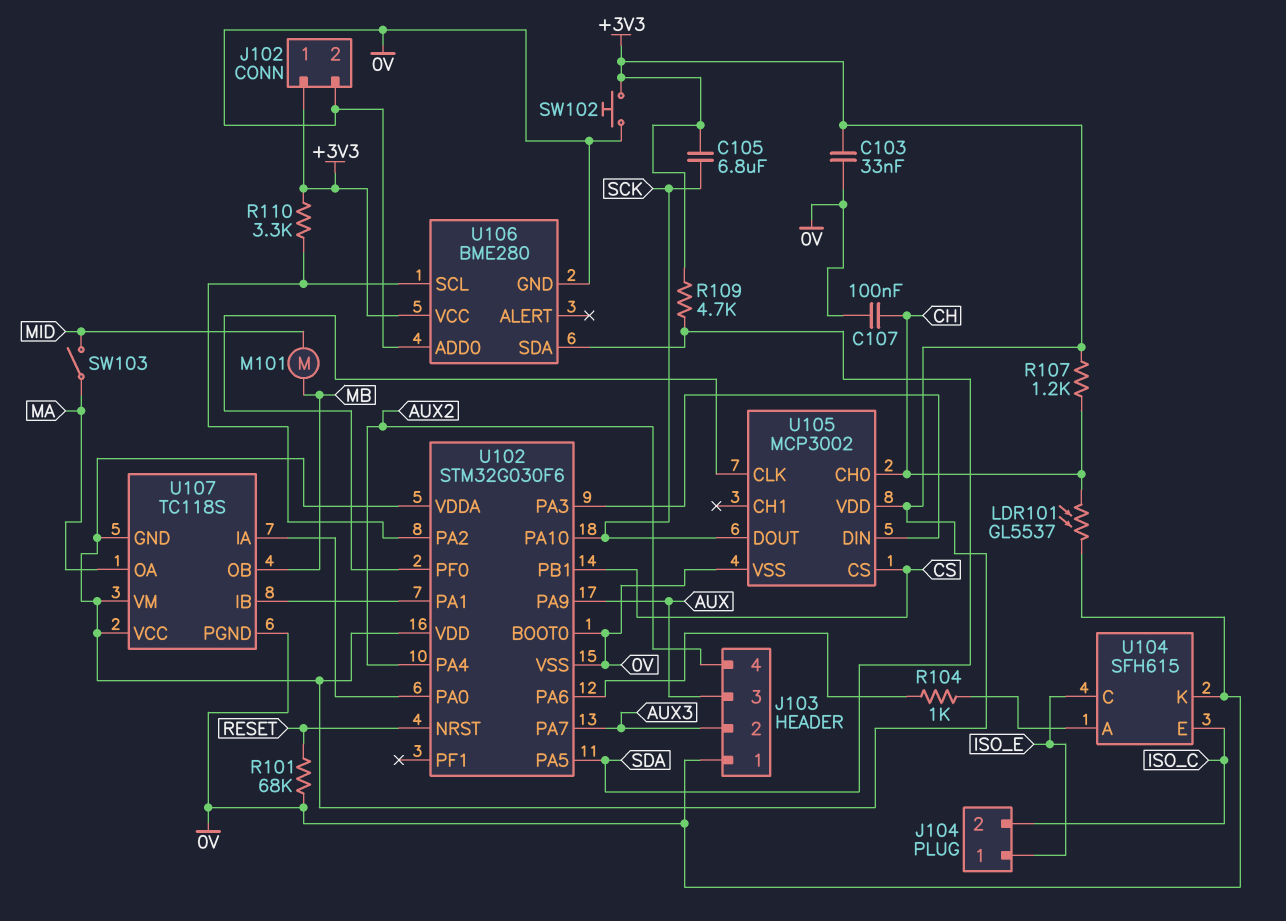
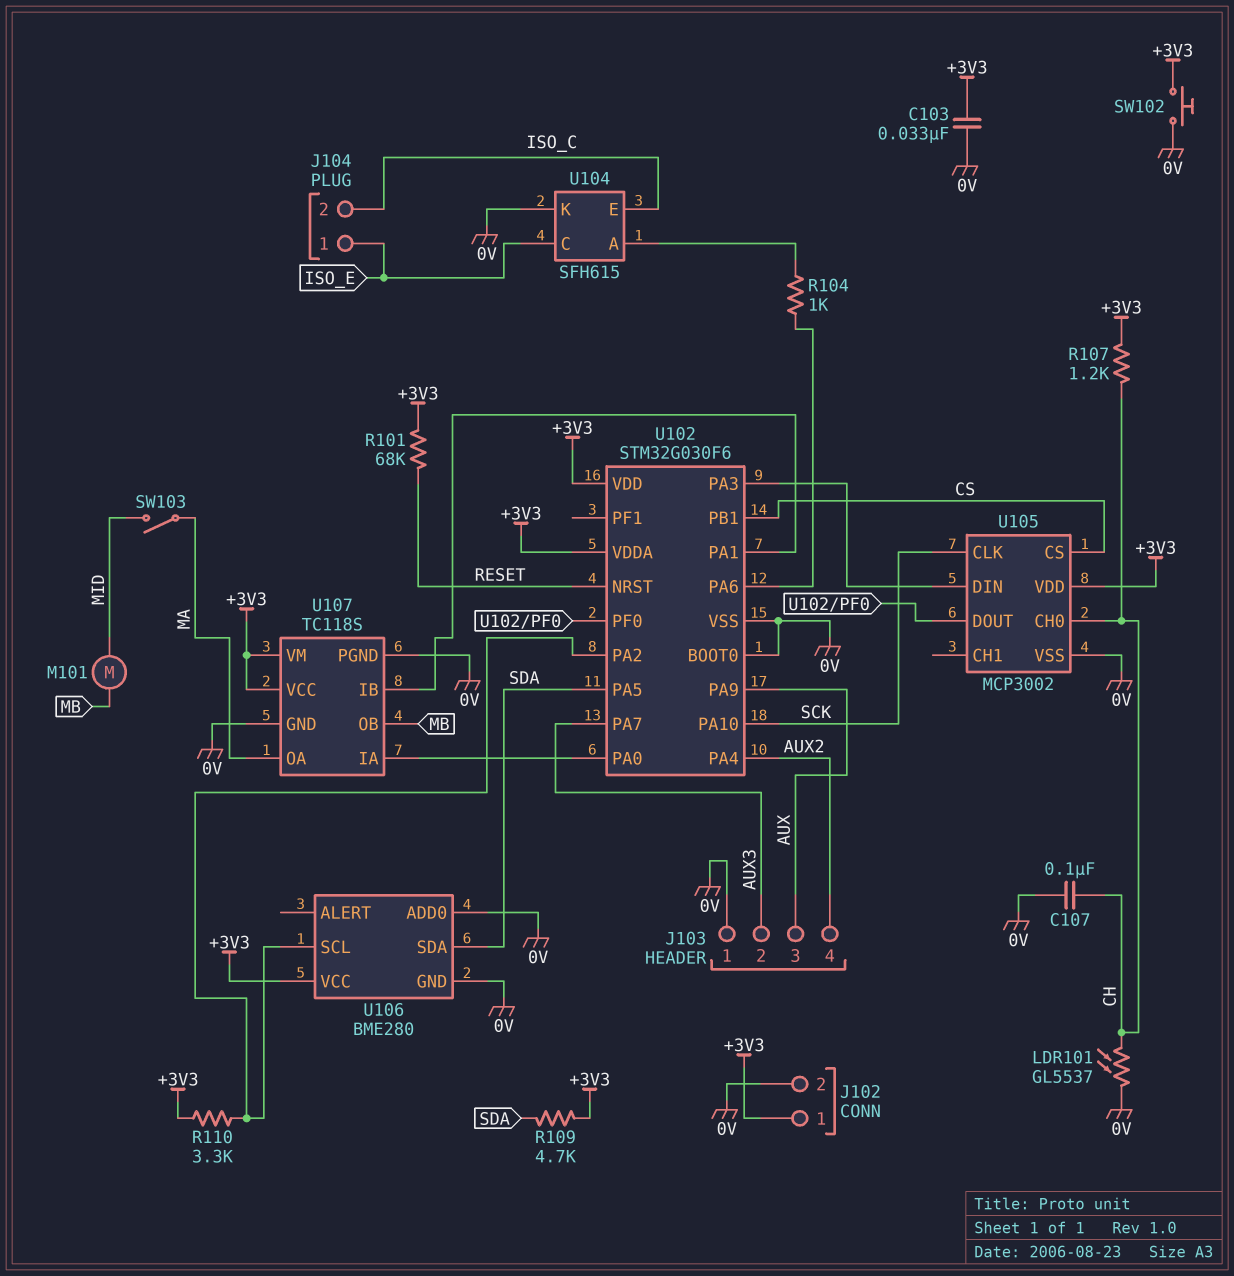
C105: 6.8uF (+3V3, SCK) -> none
R101: 68k (0V, RESET) -> 68k (+3V3, RESET)
U105 pin CLK: U102/PF0 -> SCK
U105 pin DOUT: SCK -> U102/PF0
U107 pin GND: +3V3 -> 0V

